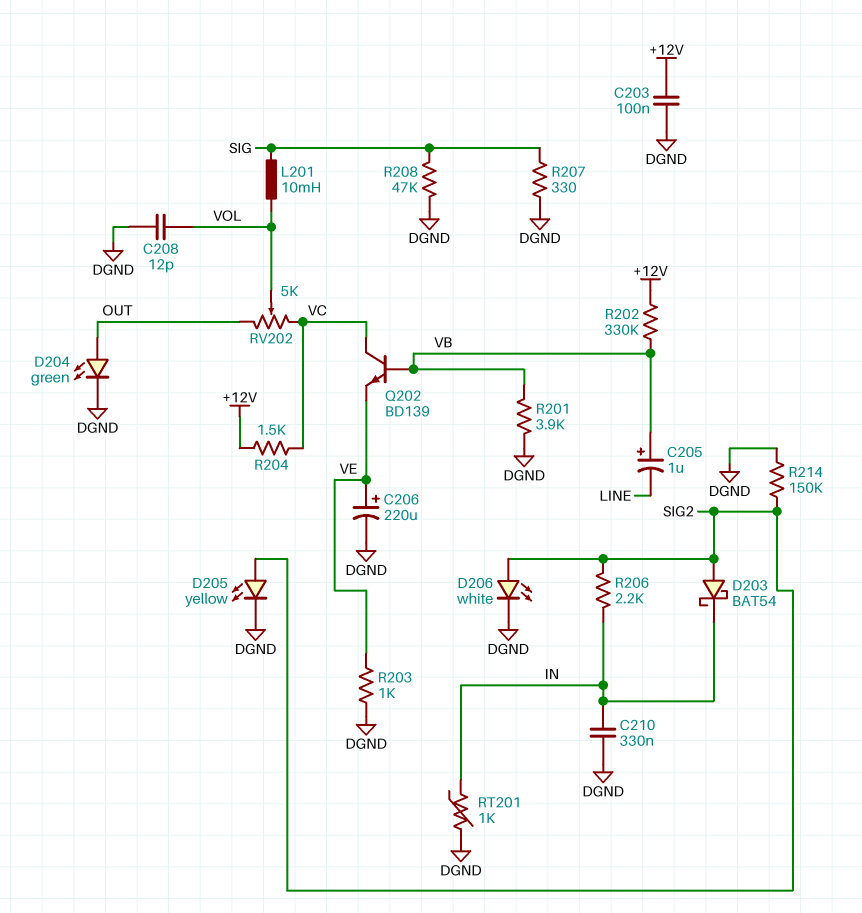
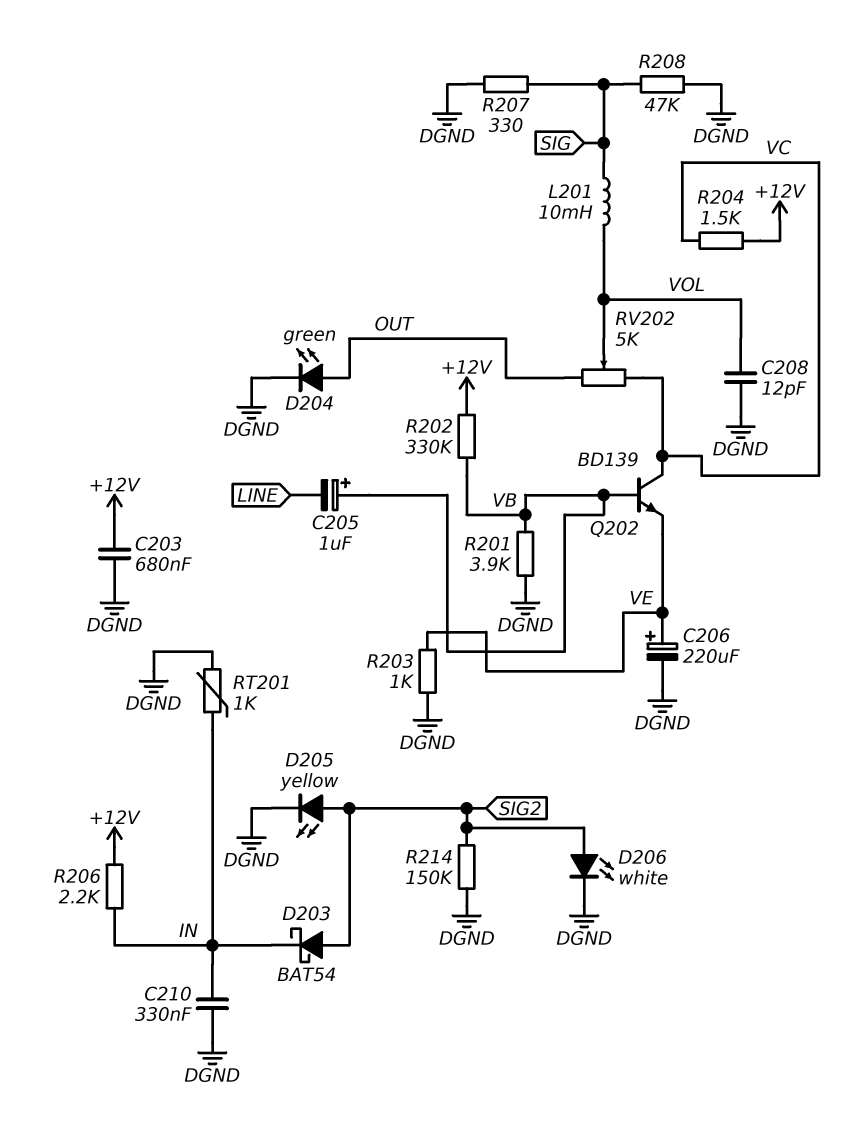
C203: 100nF (+12V, DGND) -> 680nF (+12V, DGND)
R206: 2.2k (IN, SIG2) -> 2.2k (+12V, IN)

